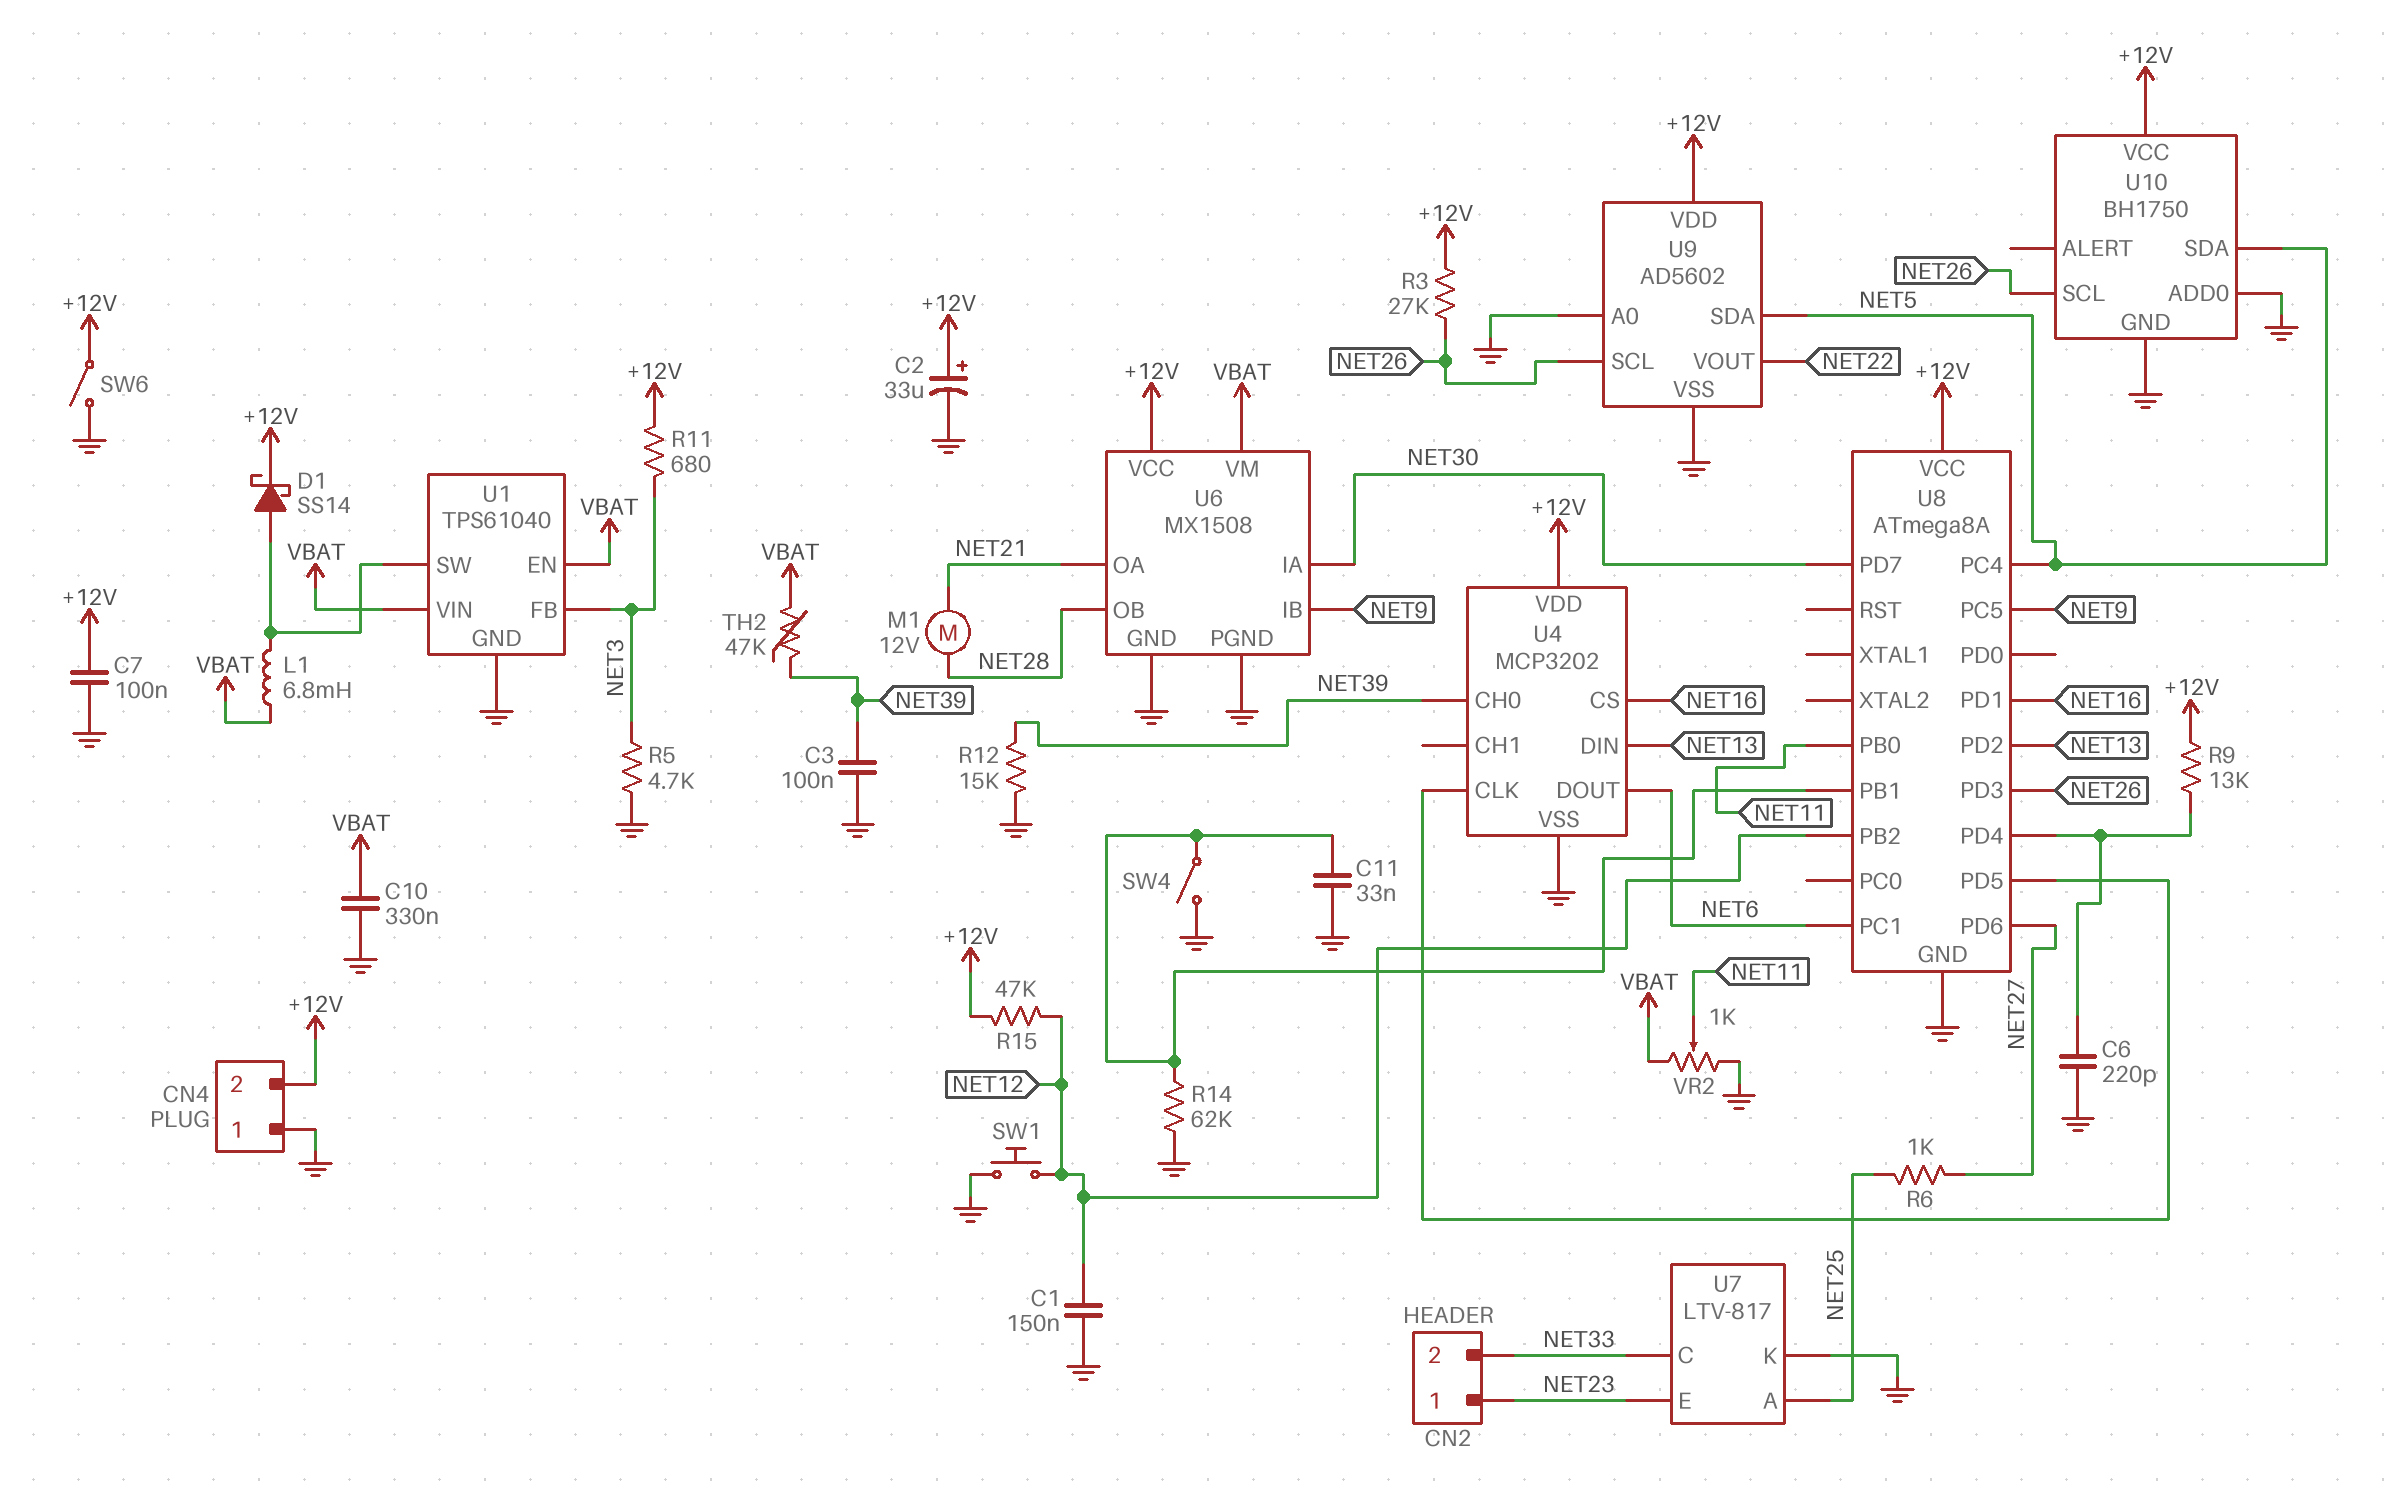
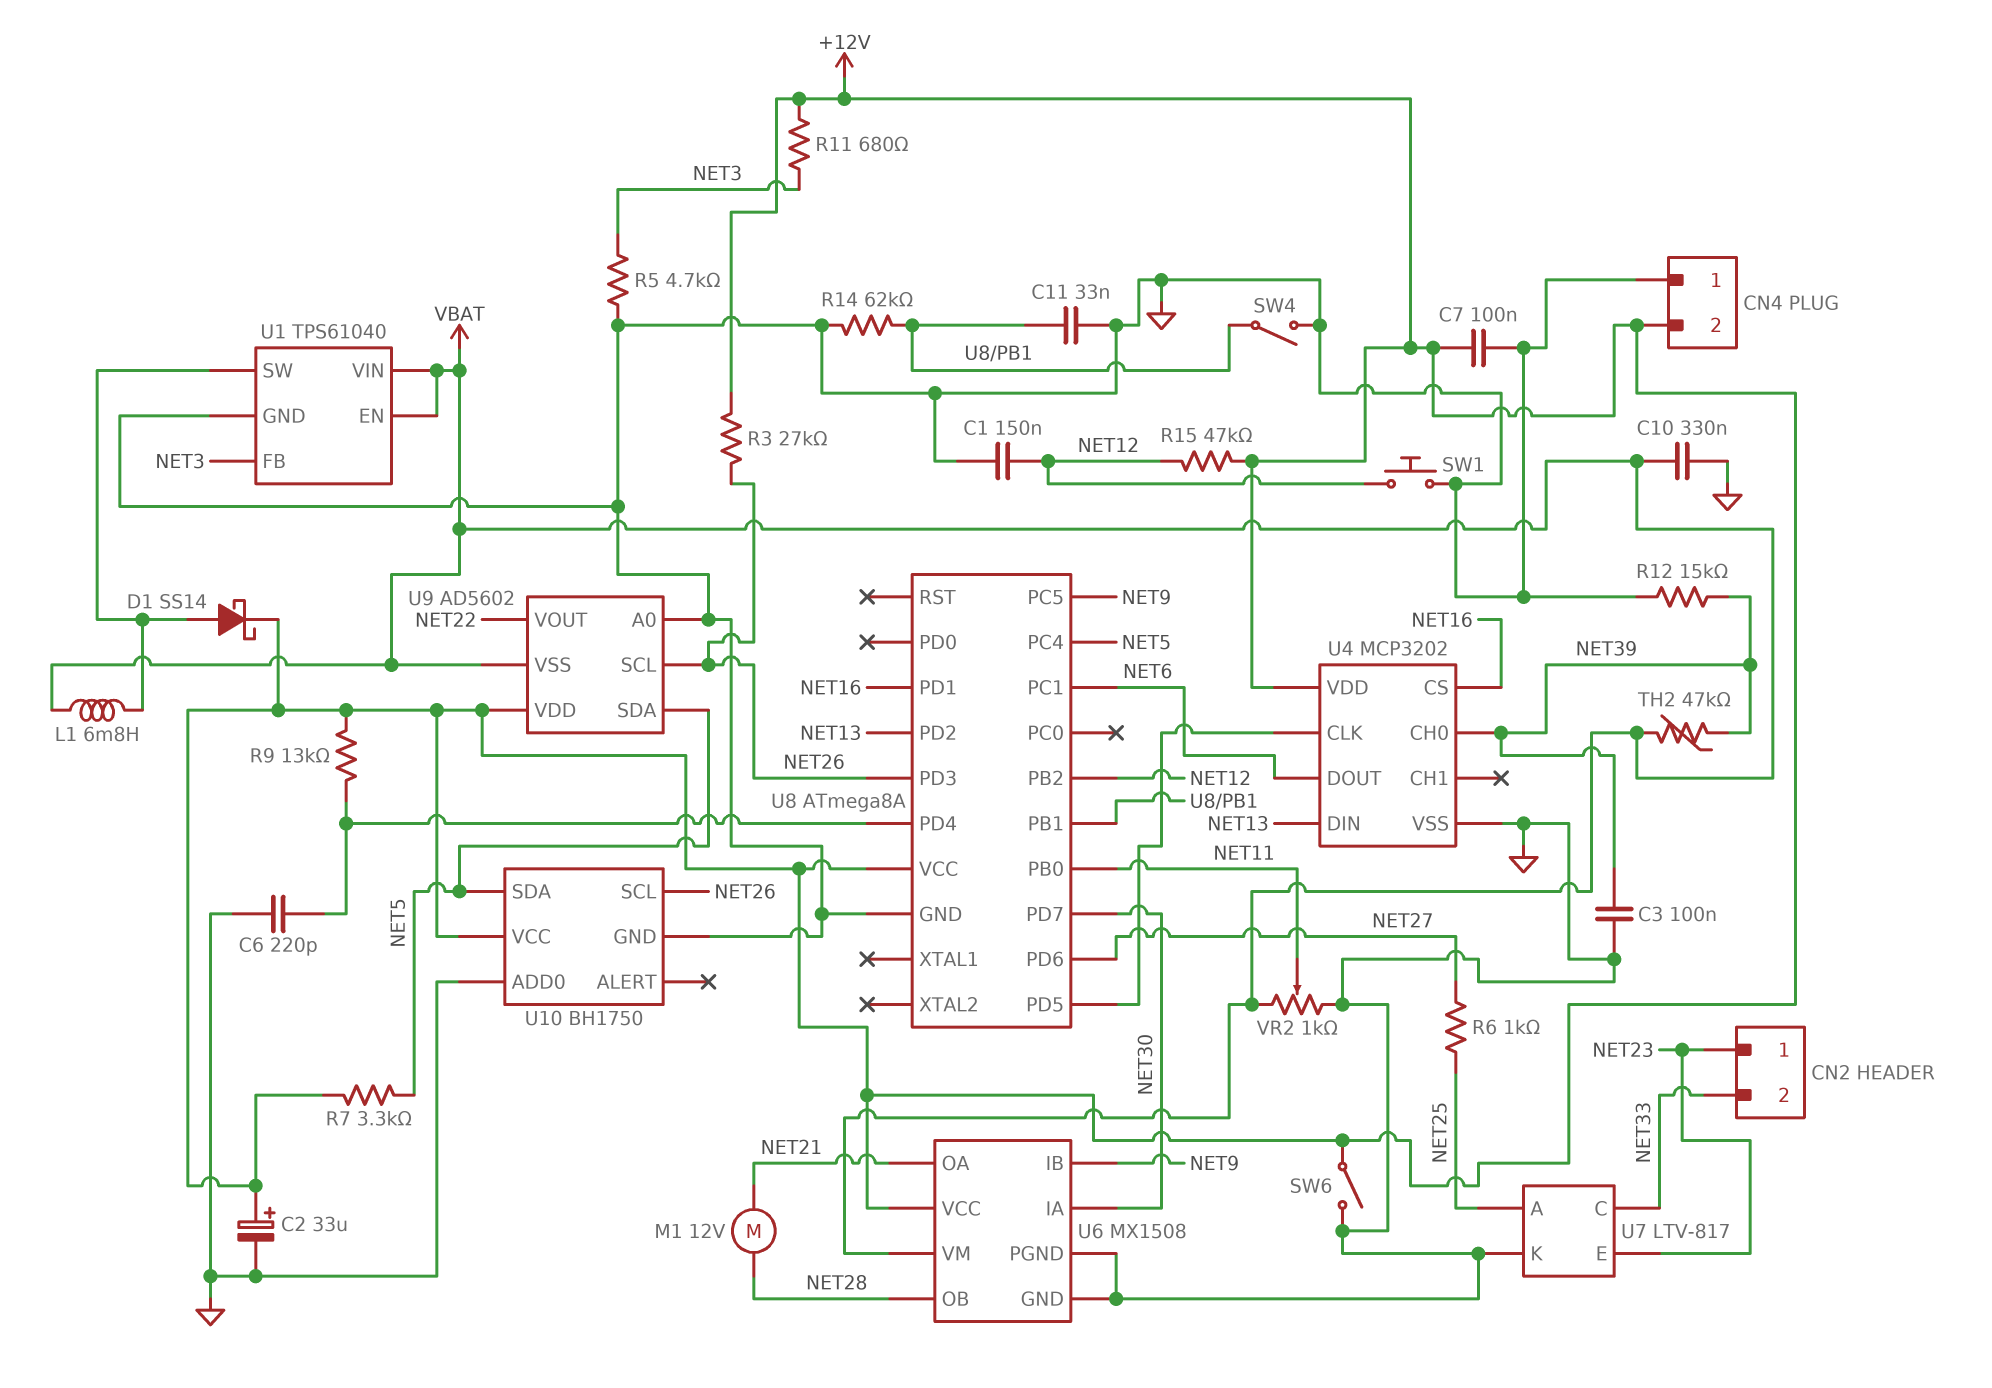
R7: none -> 3.3k (+12V, NET5)
U9 pin VSS: GND -> VBAT

